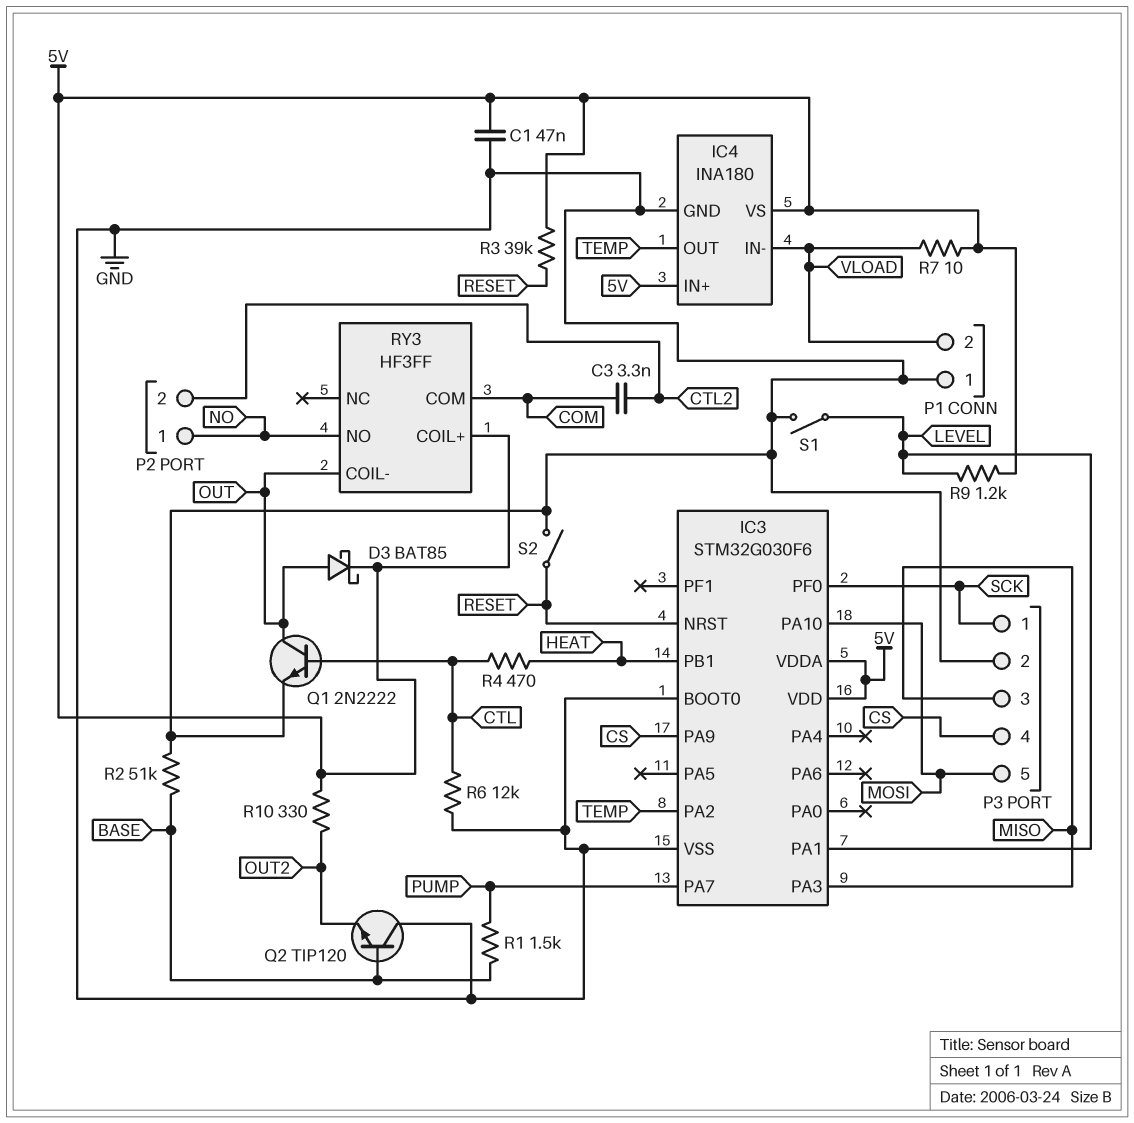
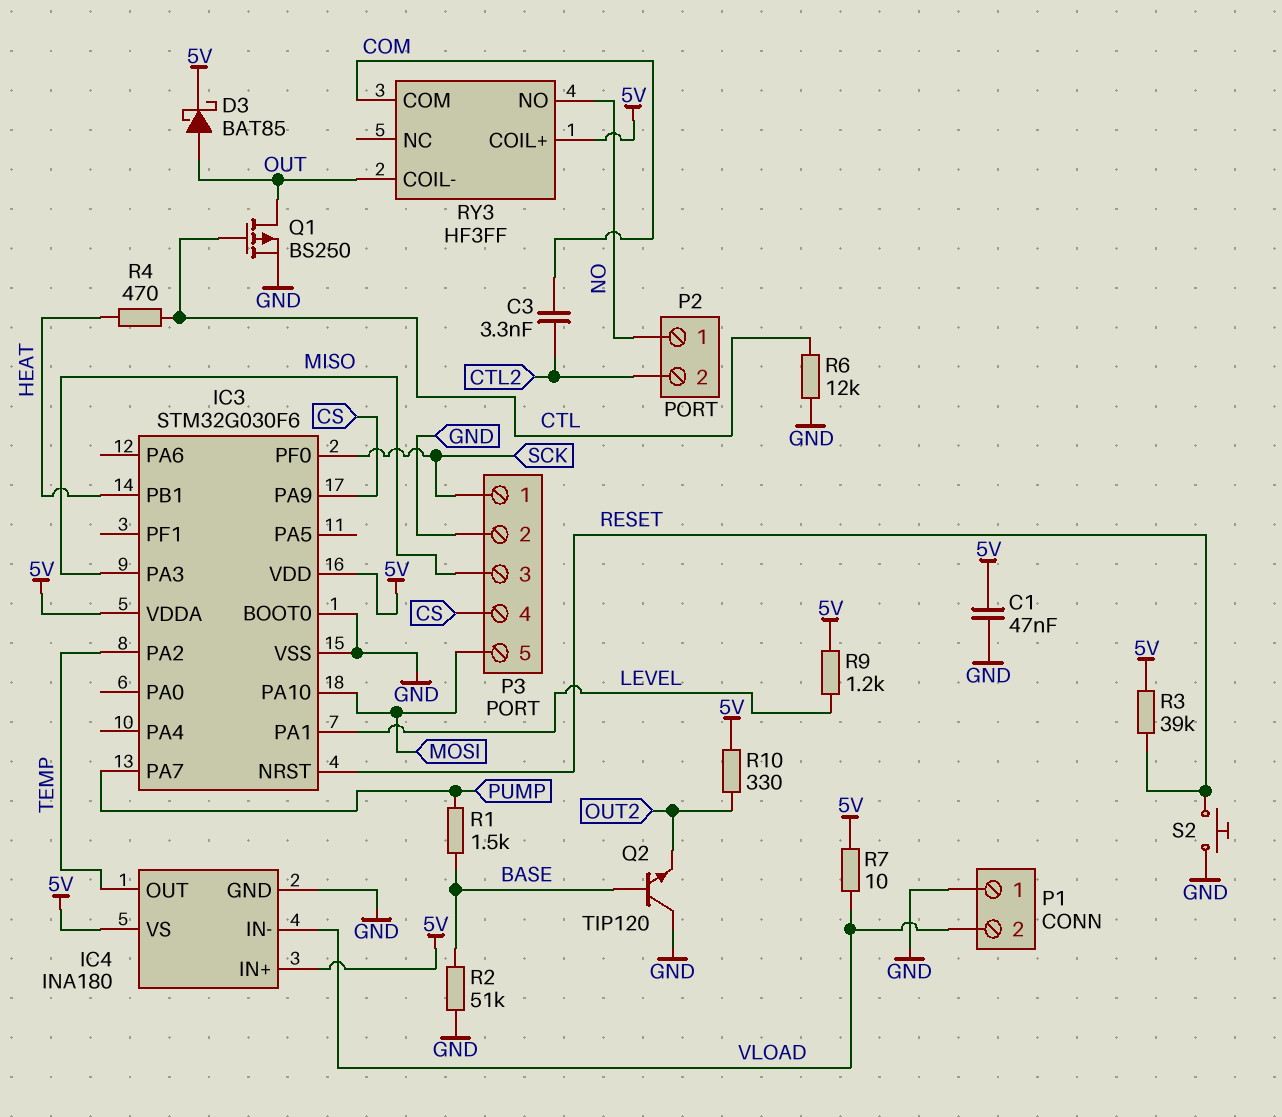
Q1: NPN 2N2222 (B CTL, C OUT, E GND) -> PMOS BS250 (G CTL, D OUT, S GND)
S1: switch (GND, LEVEL) -> none
S2: switch (GND, RESET) -> button (GND, RESET)

